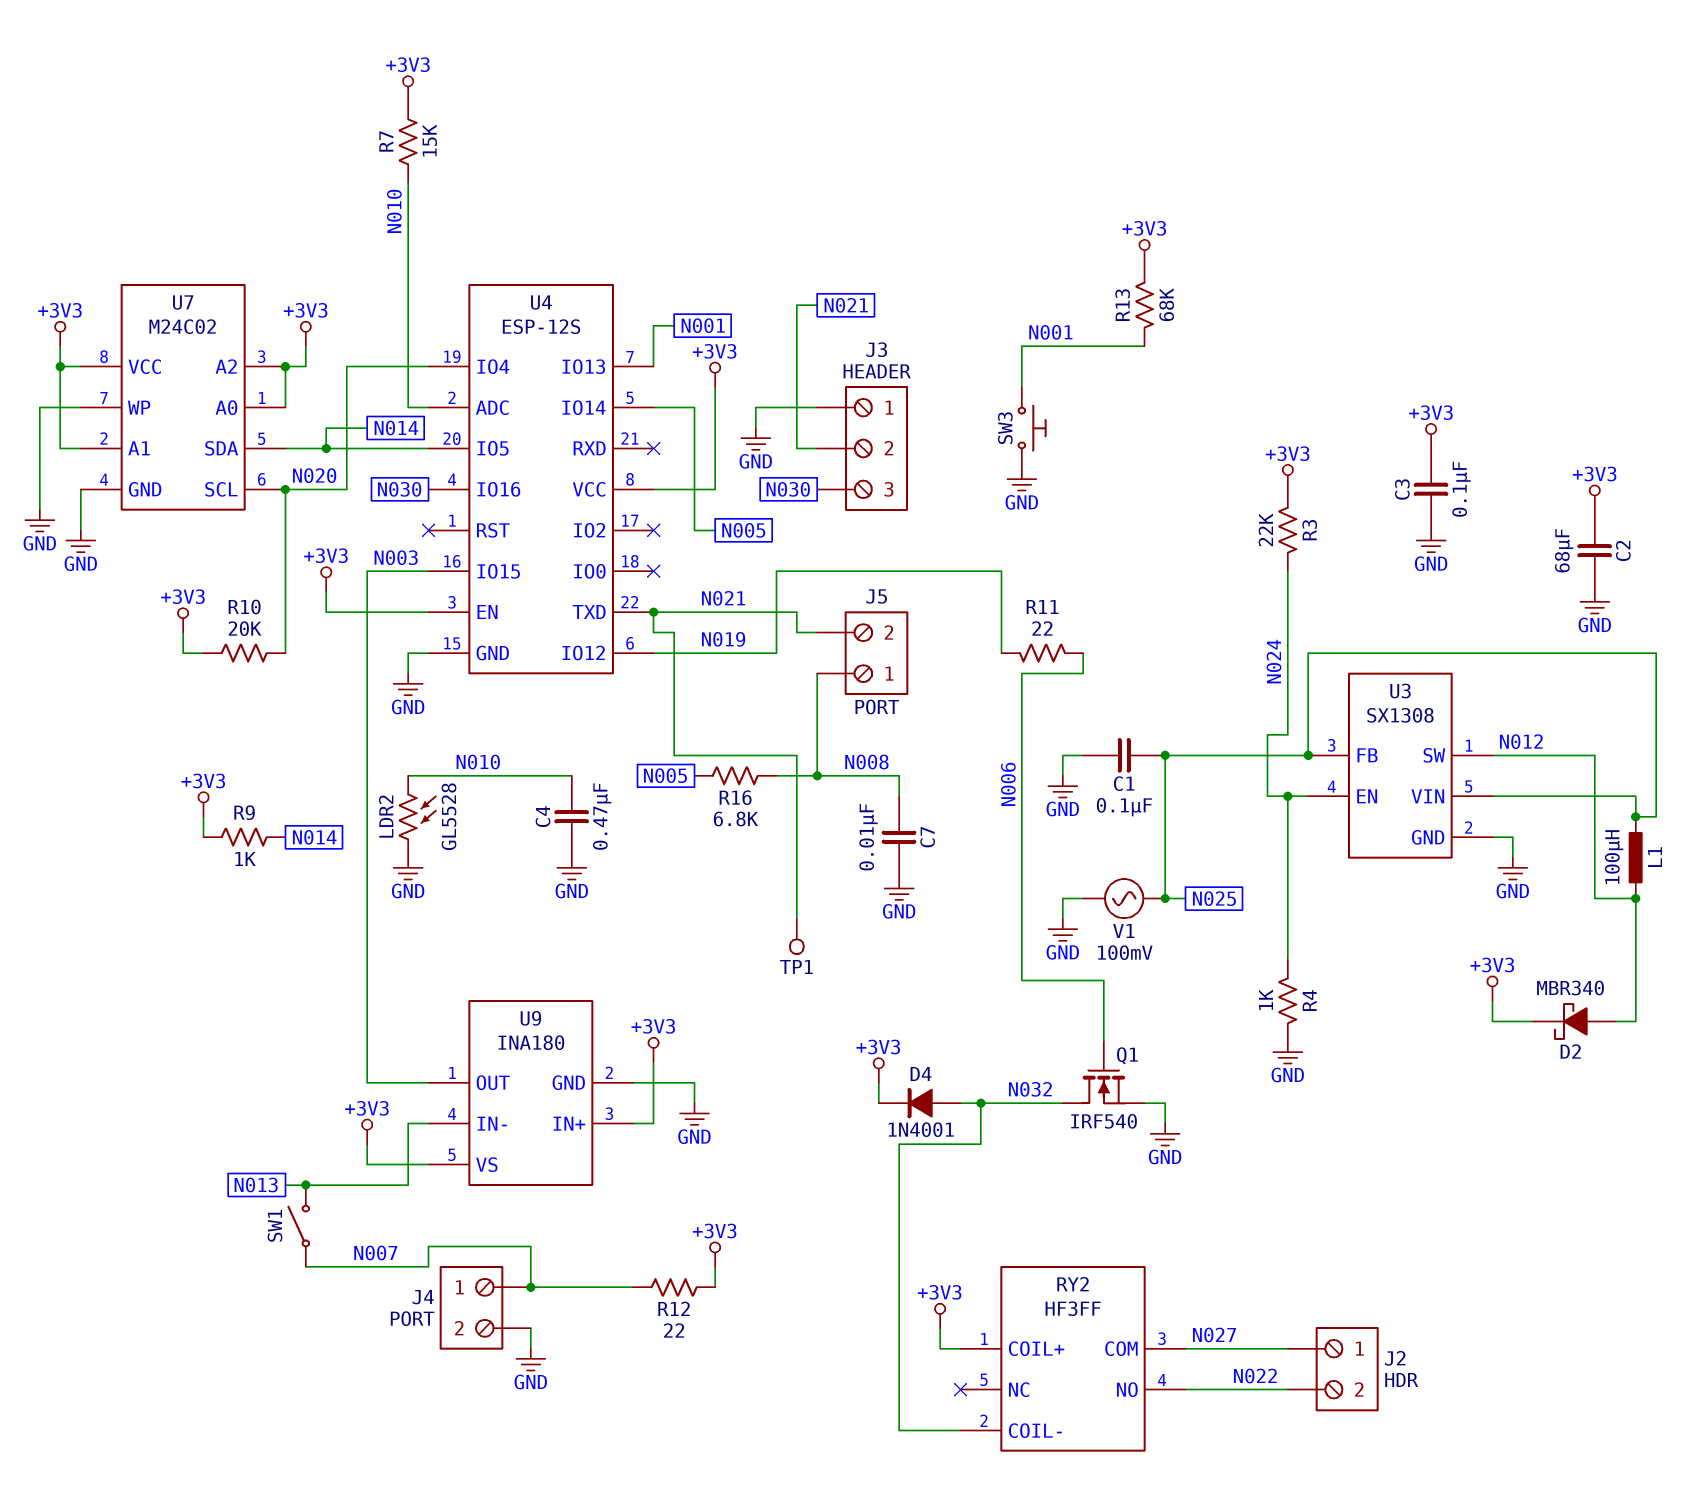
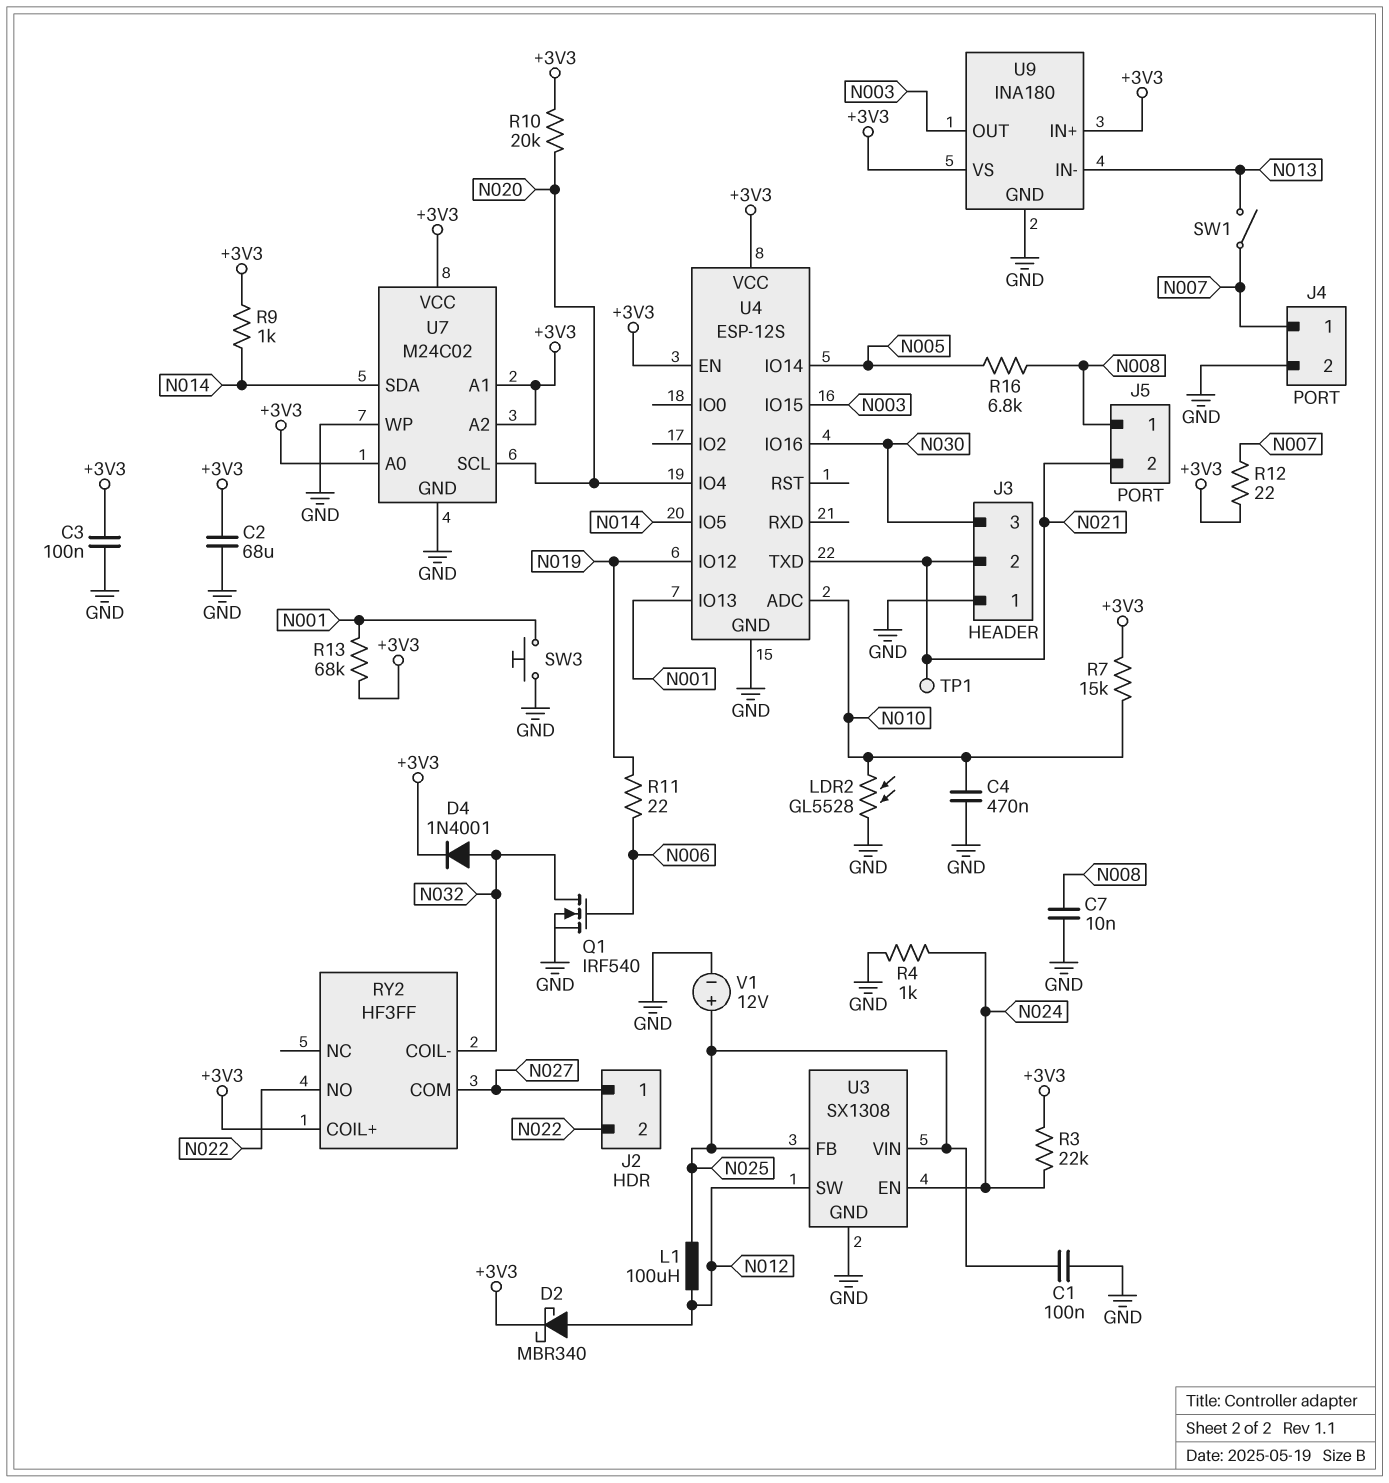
V1: AC 100mV (GND, N025) -> 12V (plus N025, minus GND)

